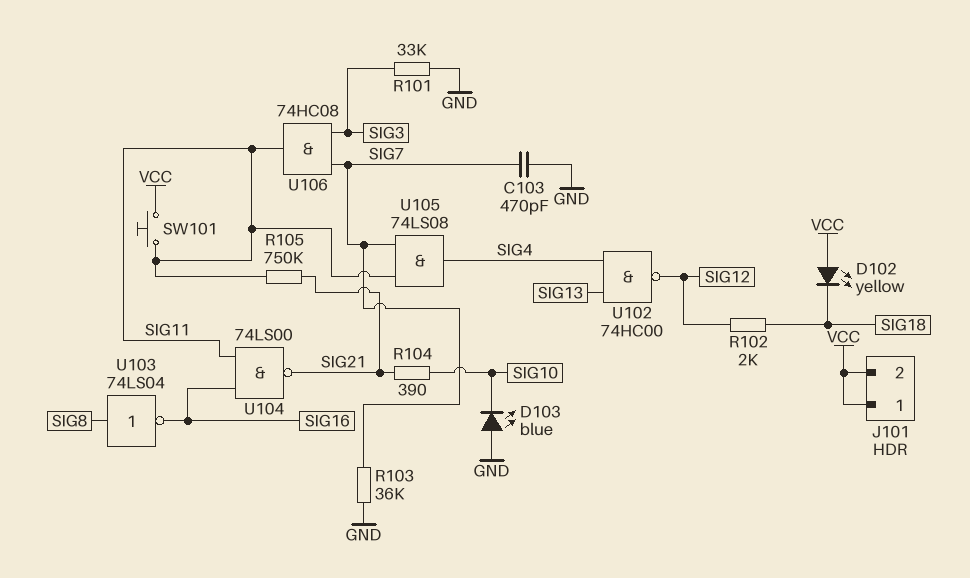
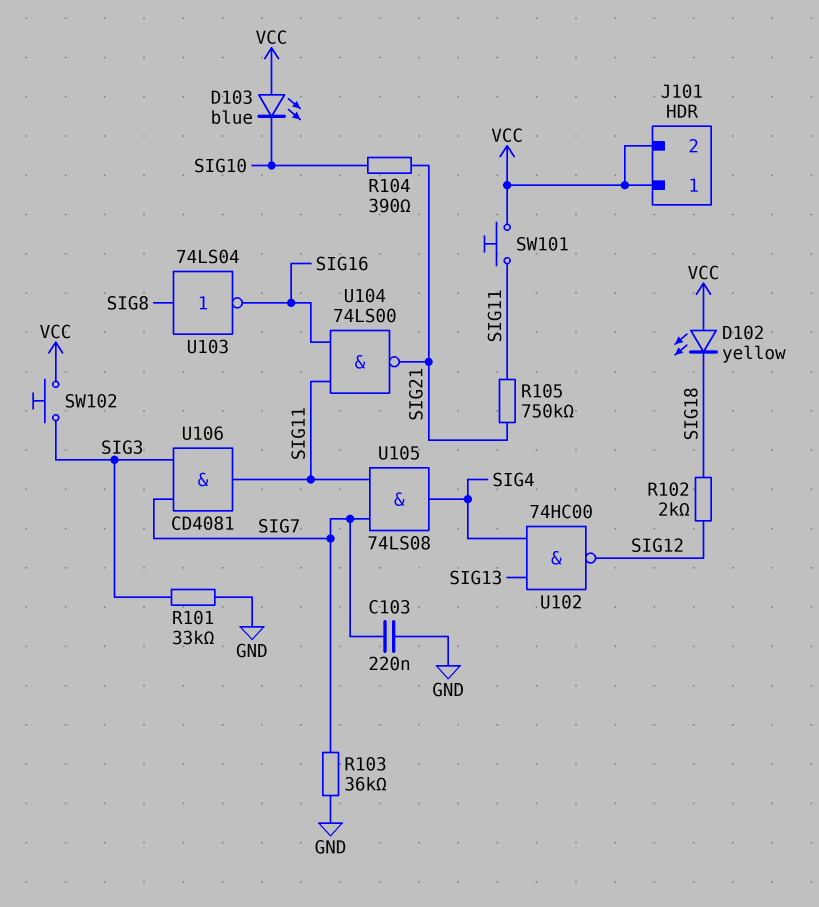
C103: 470pF (GND, SIG7) -> 220nF (GND, SIG7)
D103: LED blue (A GND, K SIG10) -> LED blue (A VCC, K SIG10)
SW102: none -> button (SIG3, VCC)
U106: AND 74HC08 (in SIG3, in SIG7, out SIG11) -> AND CD4081 (in SIG3, in SIG7, out SIG11)

